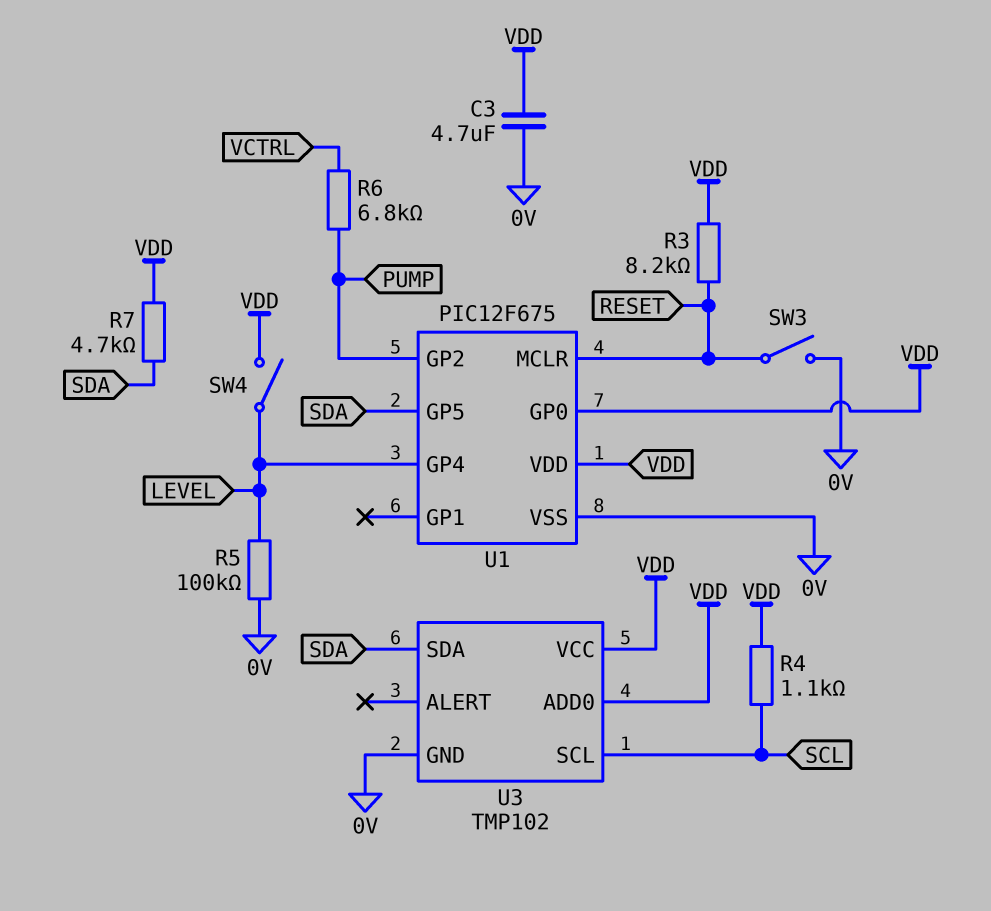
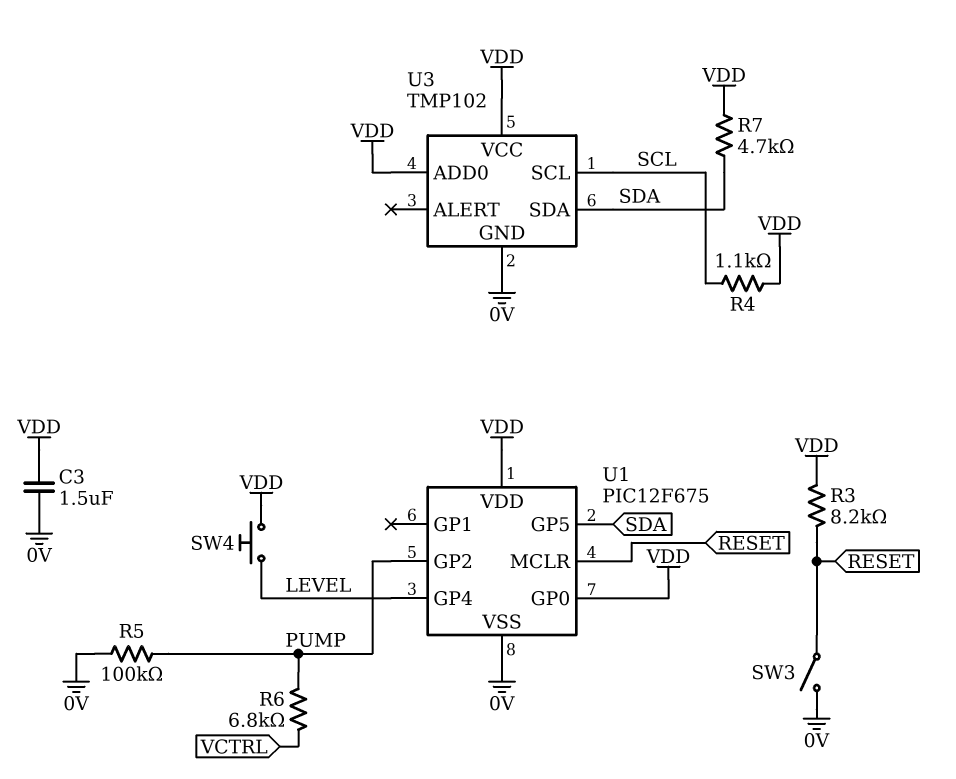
C3: 4.7uF (0V, VDD) -> 1.5uF (0V, VDD)
R5: 100k (0V, LEVEL) -> 100k (0V, PUMP)
SW4: switch (LEVEL, VDD) -> button (LEVEL, VDD)

